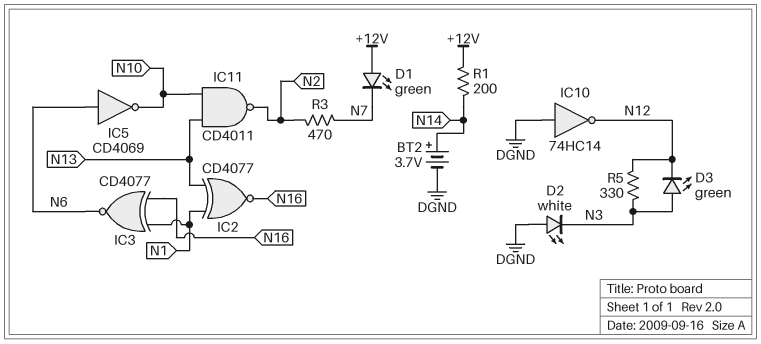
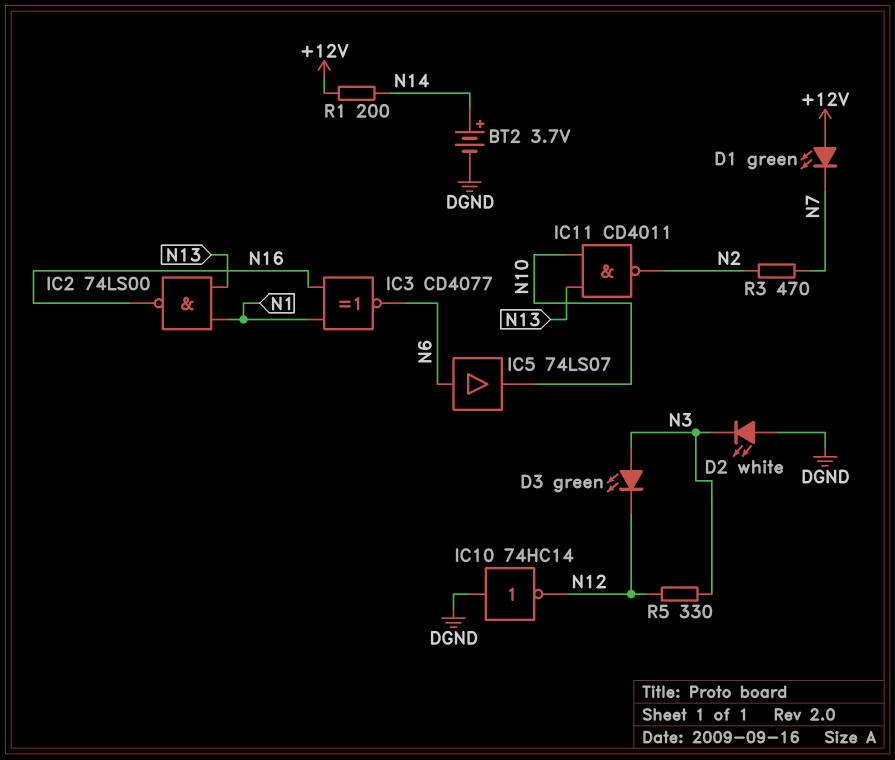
IC2: XNOR CD4077 (in N1, in N13, out N16) -> NAND 74LS00 (in N1, in N13, out N16)
IC5: NOT CD4069 (in N6, out N10) -> buffer 74LS07 (in N6, out N10)

